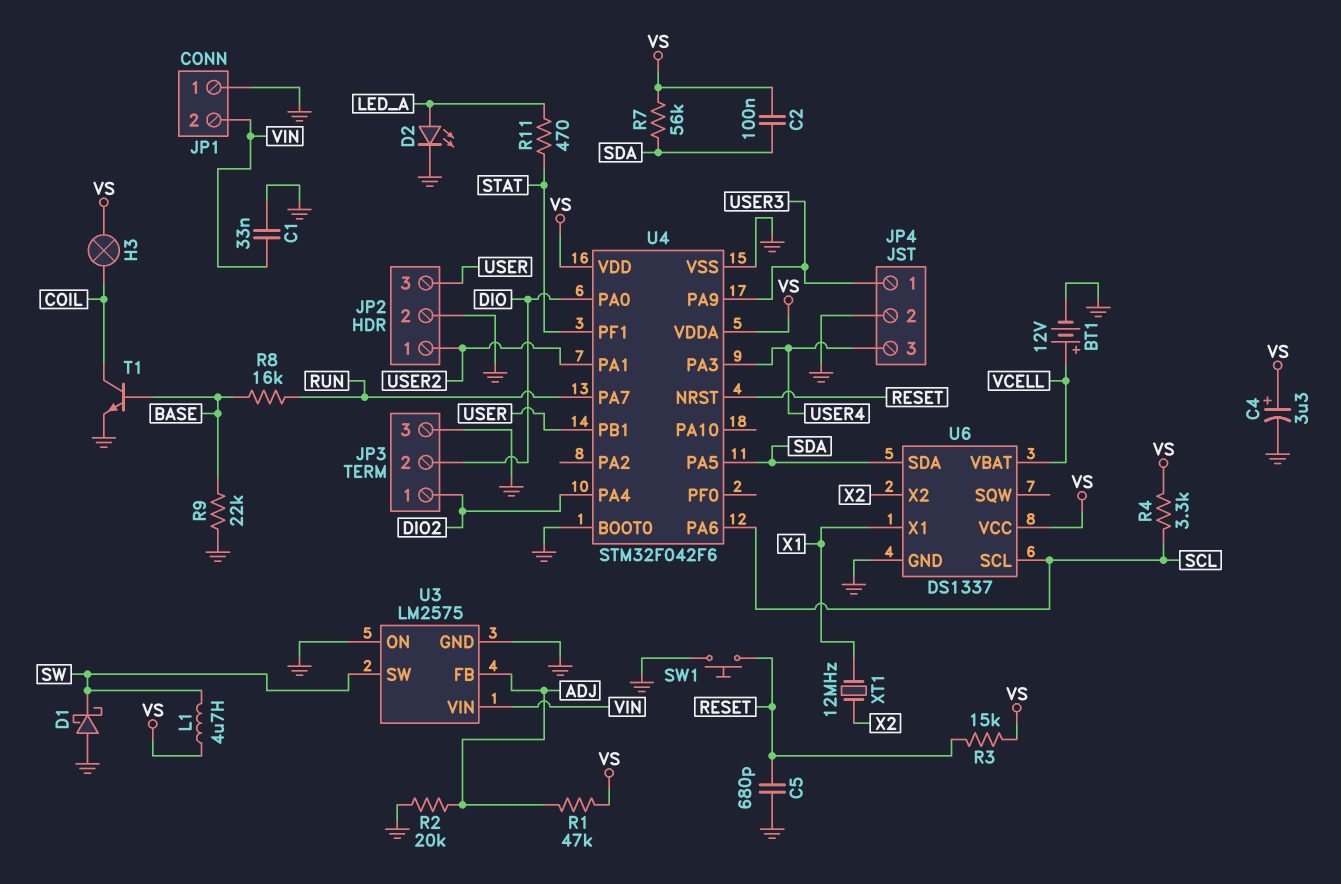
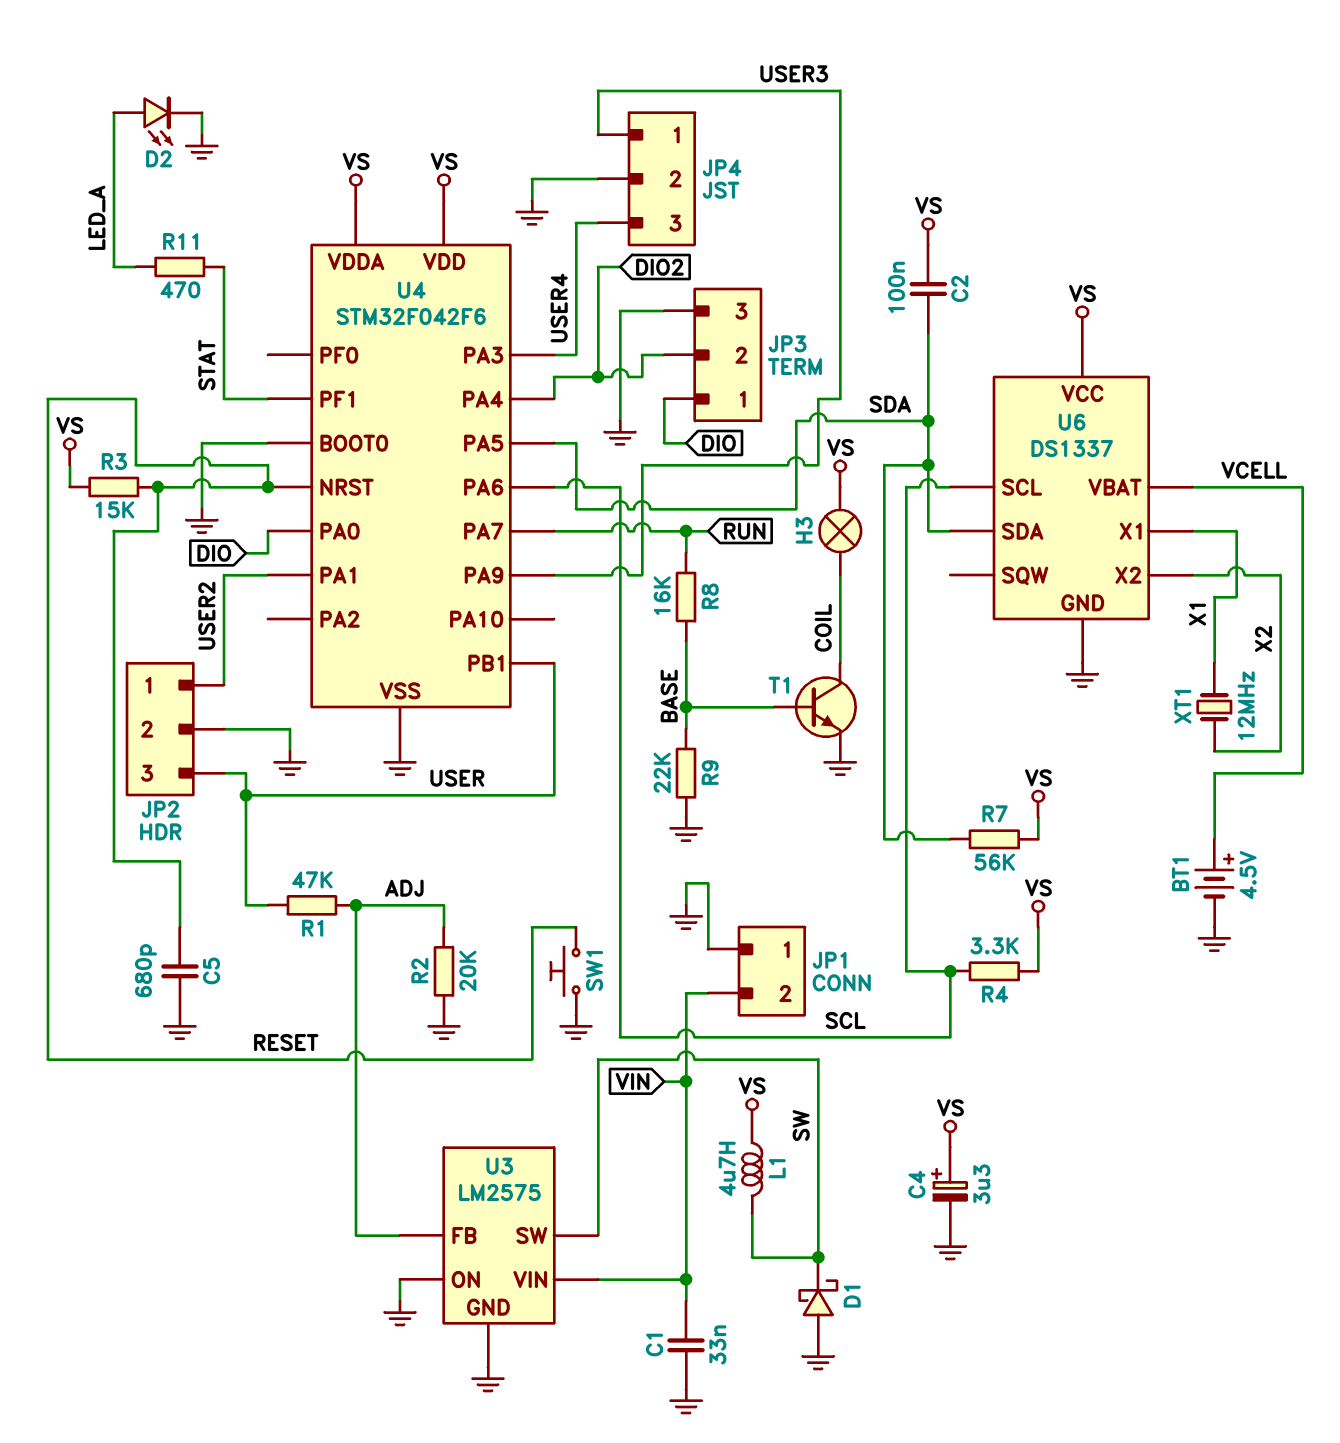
BT1: 12V (plus VCELL, minus GND) -> 4.5V (plus VCELL, minus GND)
JP3 pin 1: DIO2 -> DIO
JP3 pin 2: DIO -> DIO2
R1: 47k (ADJ, VS) -> 47k (ADJ, USER)

